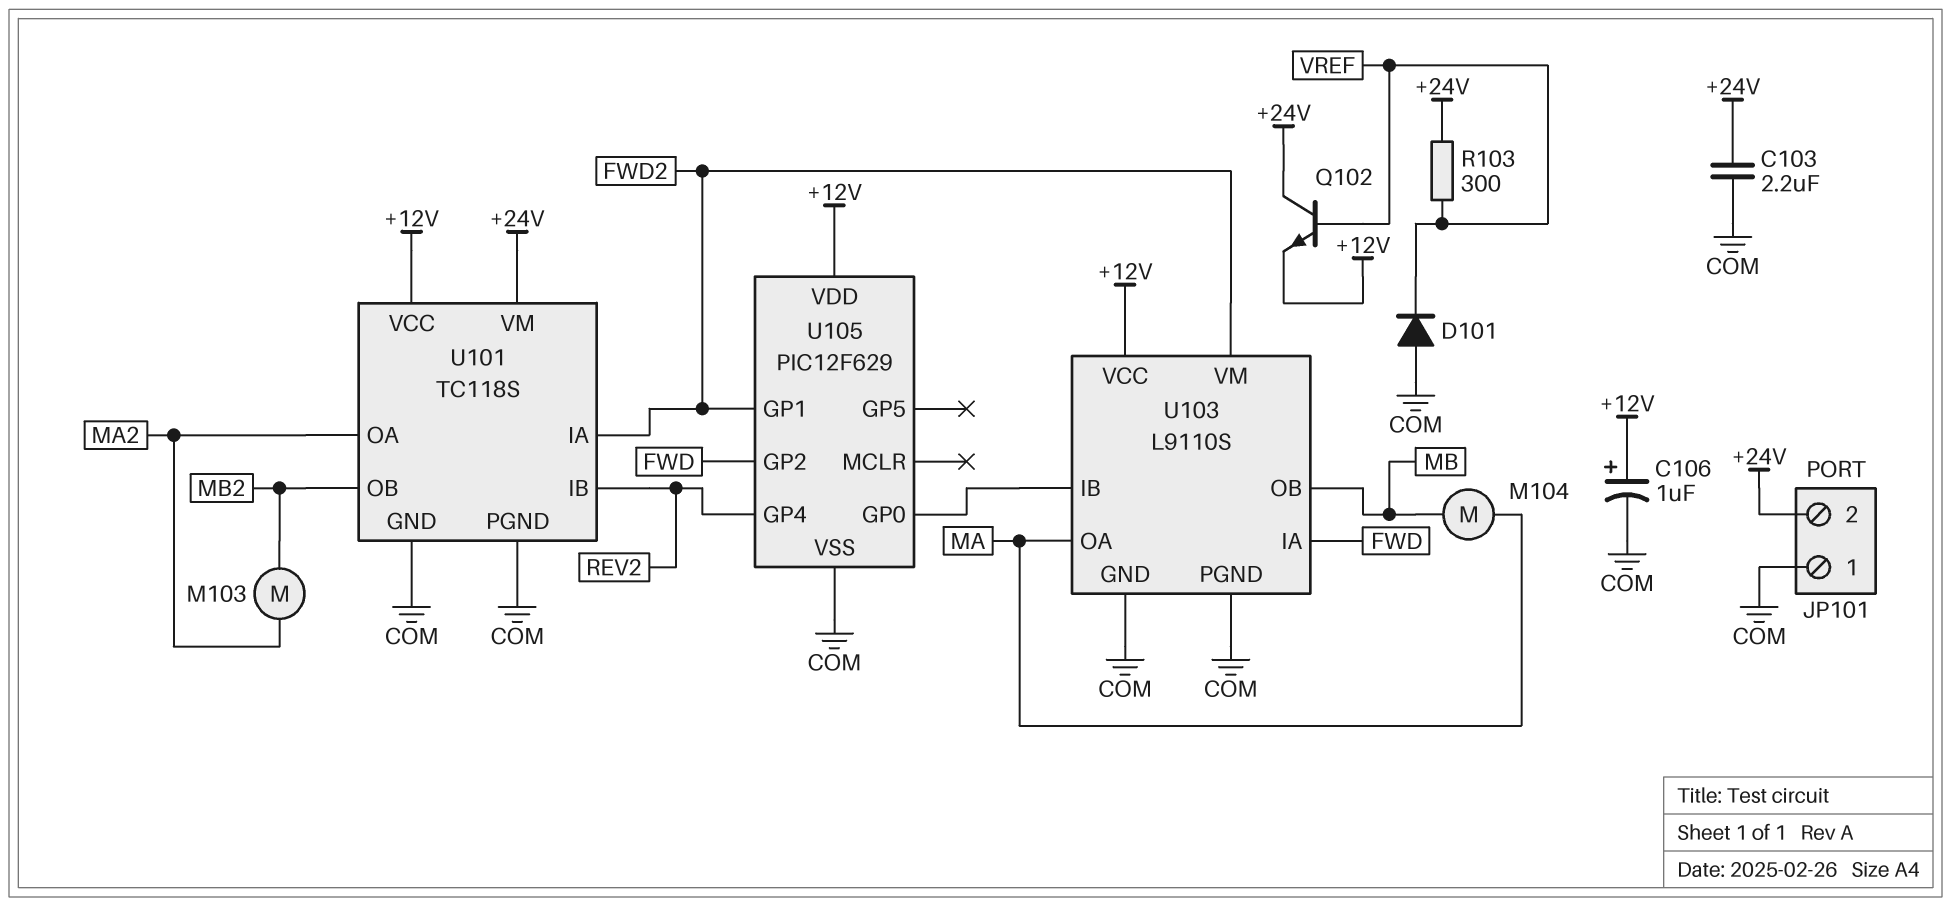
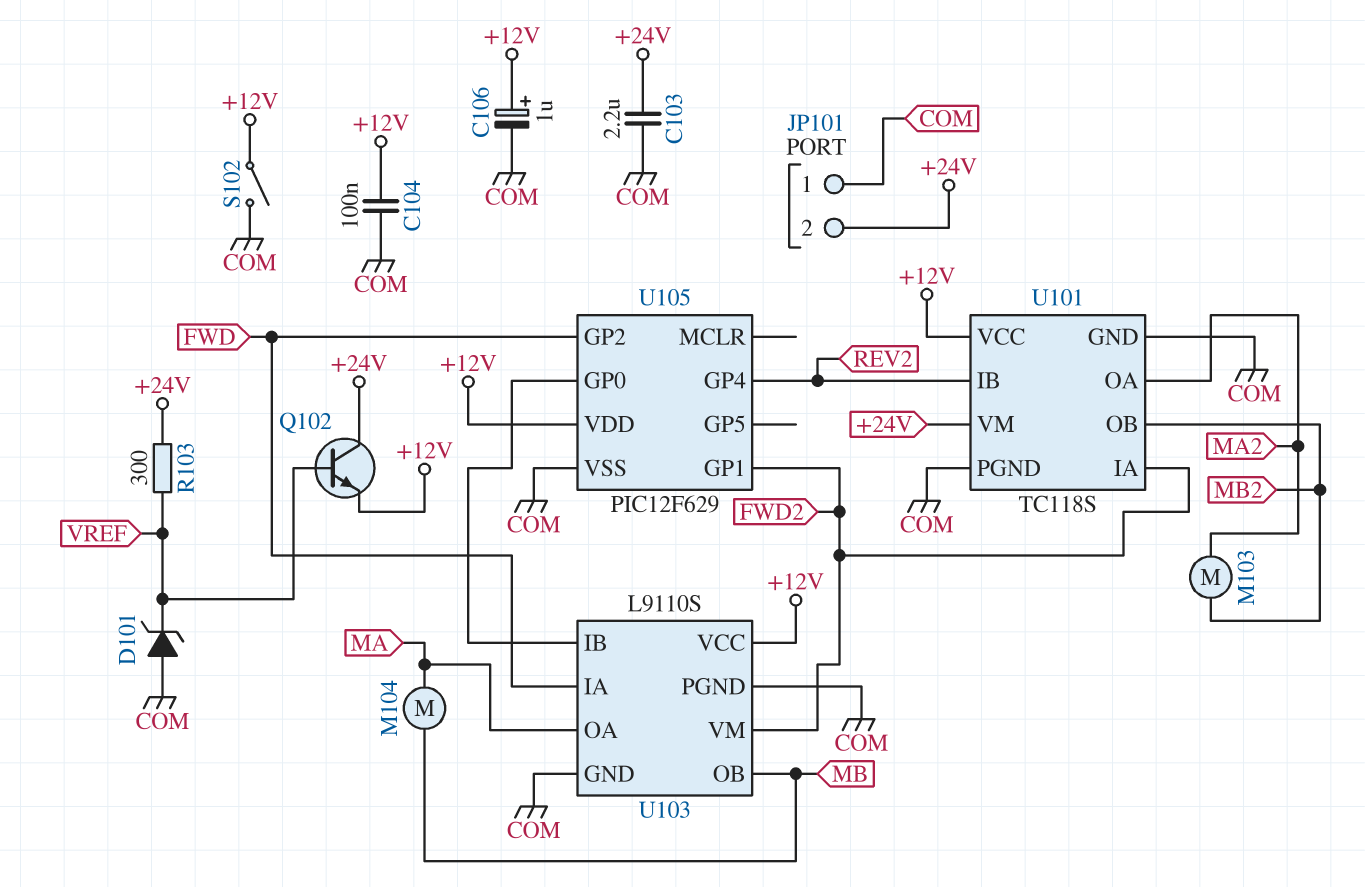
C104: none -> 100nF (+12V, COM)
D101: diode (A COM, K VREF) -> zener (A COM, K VREF)
S102: none -> switch (+12V, COM)

